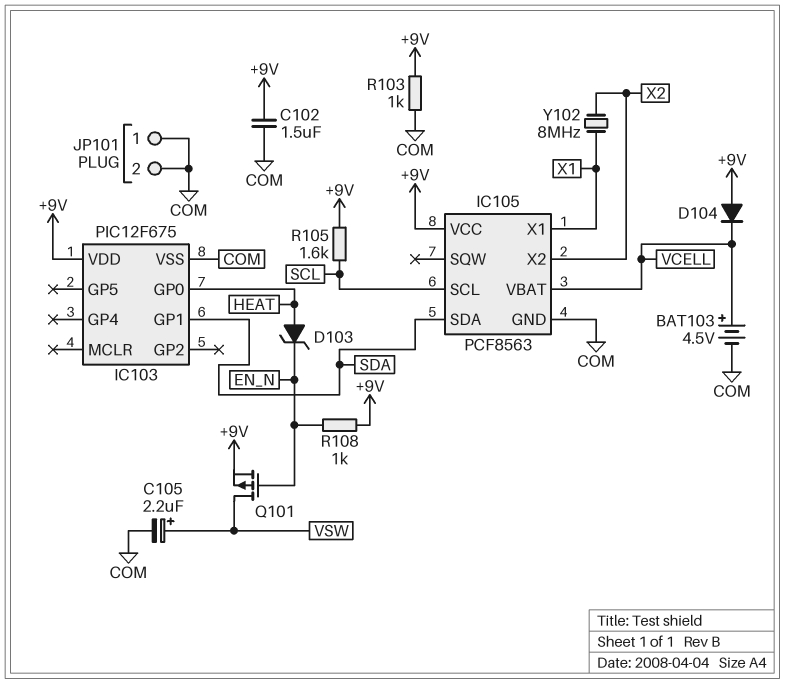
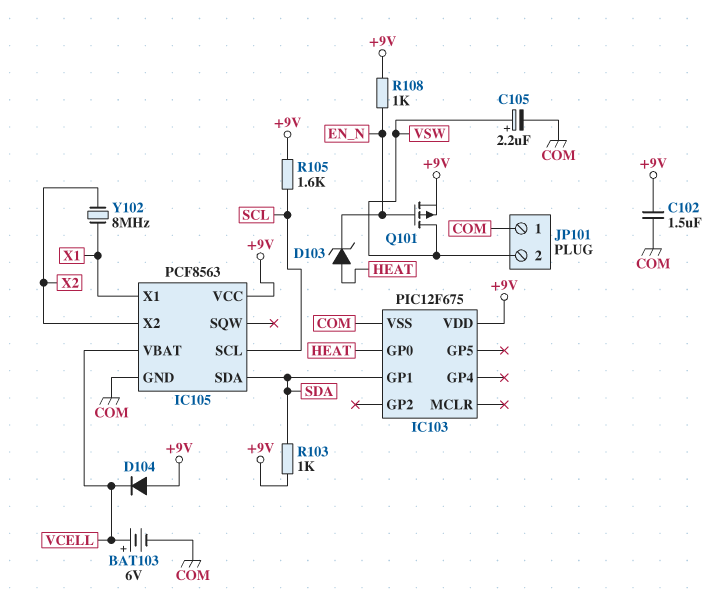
BAT103: 4.5V (plus VCELL, minus COM) -> 6V (plus VCELL, minus COM)
JP101 pin 2: COM -> VSW
R103: 1k (+9V, COM) -> 1k (+9V, SDA)

